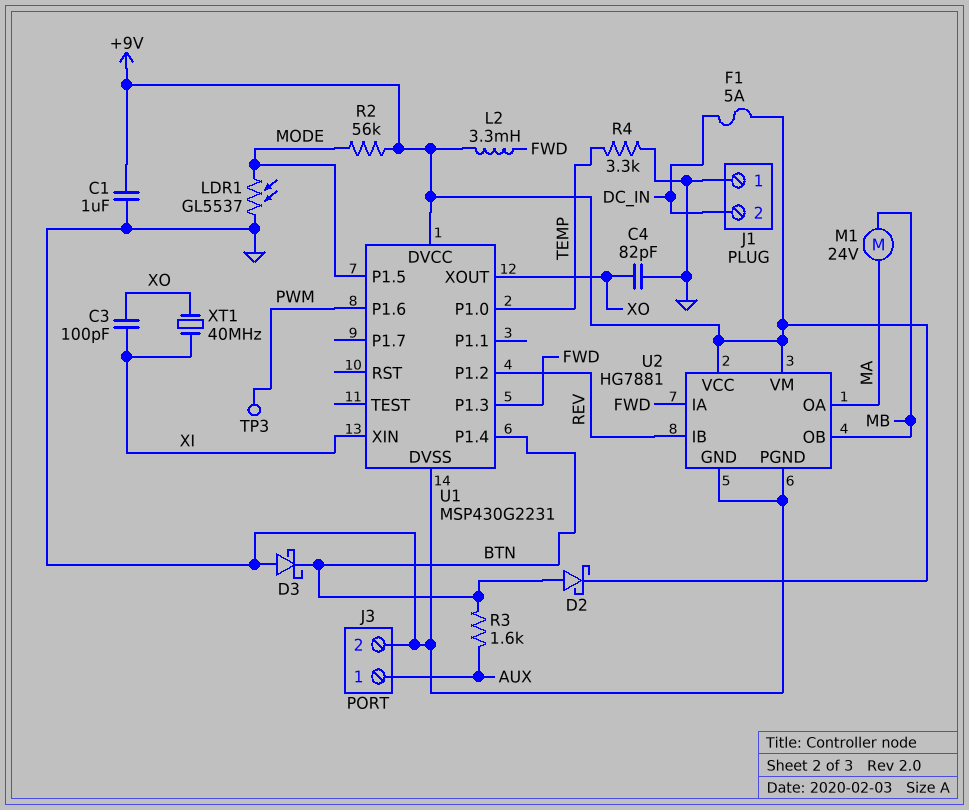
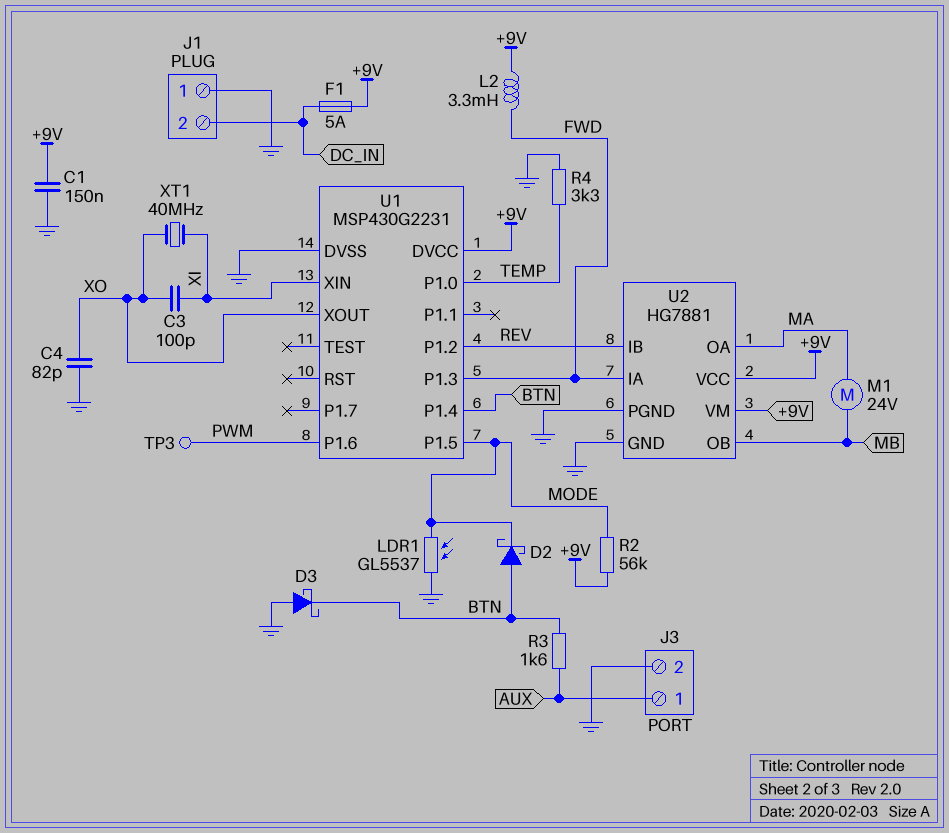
C1: 1uF (+9V, GND) -> 150nF (+9V, GND)
D2: schottky (A BTN, K +9V) -> schottky (A BTN, K MODE)

